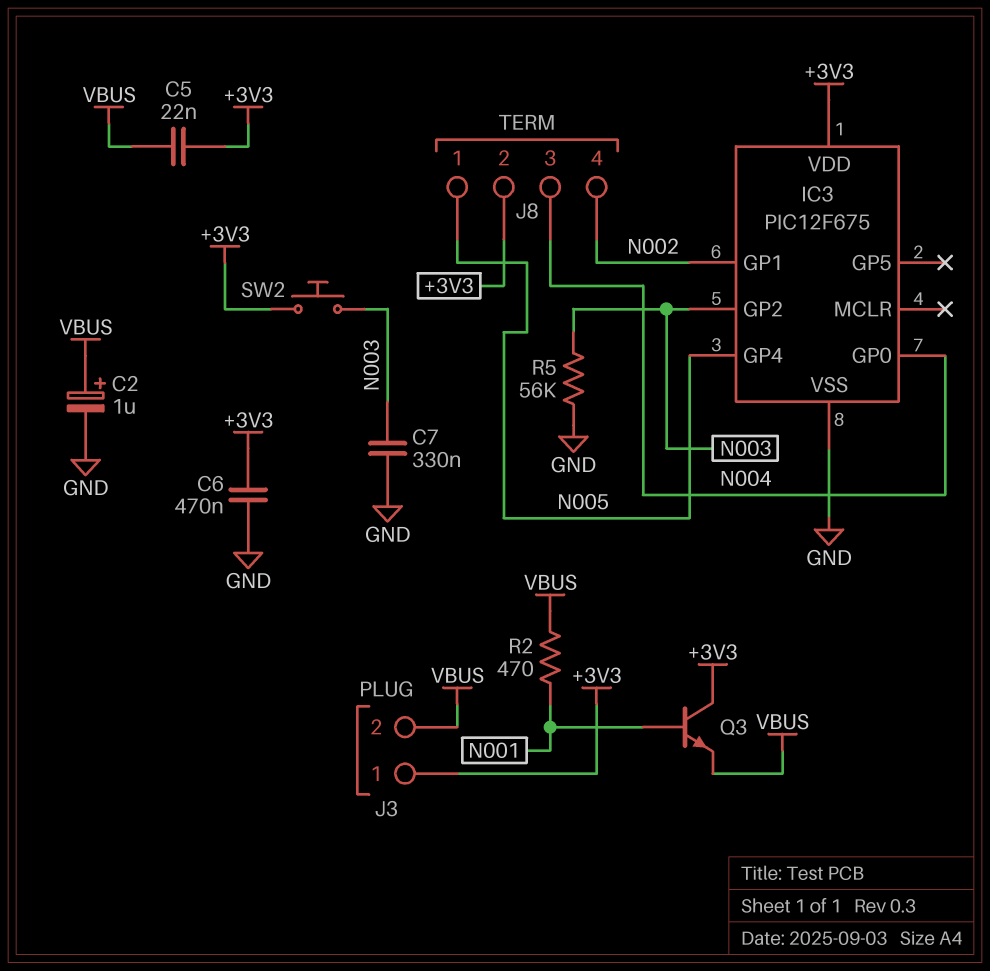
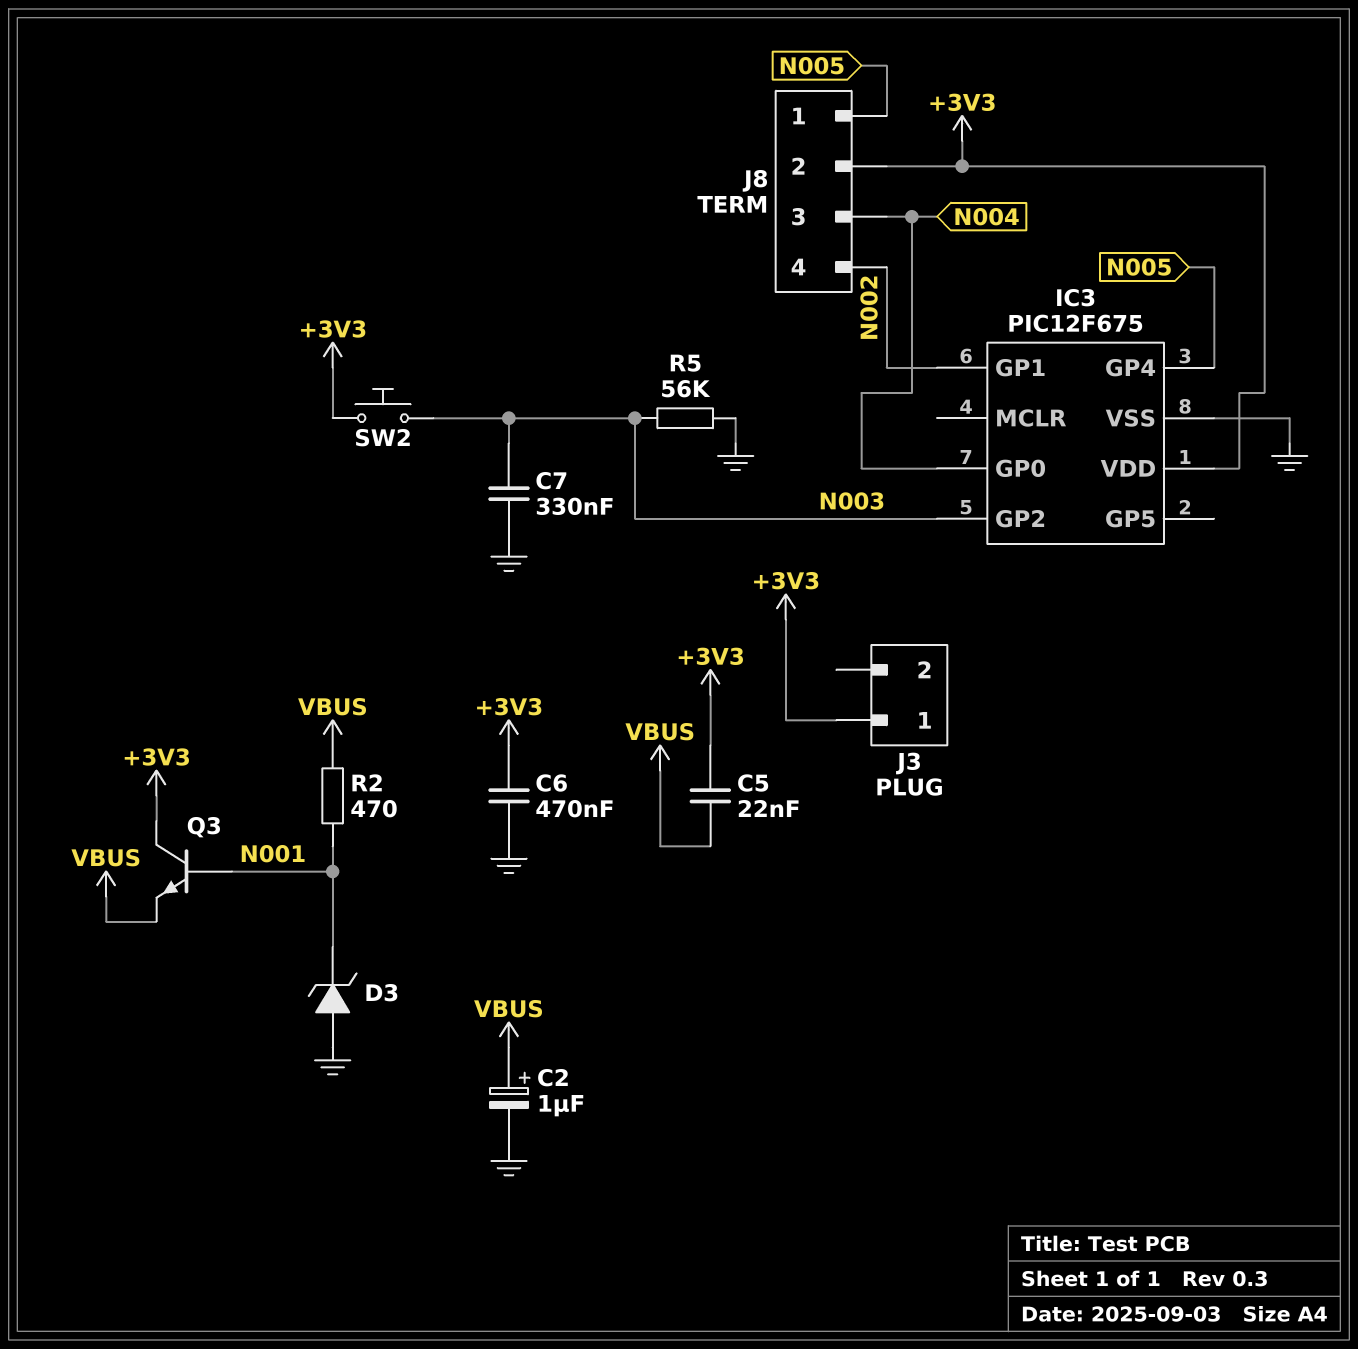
D3: none -> zener (A GND, K N001)
J3 pin 2: VBUS -> none

